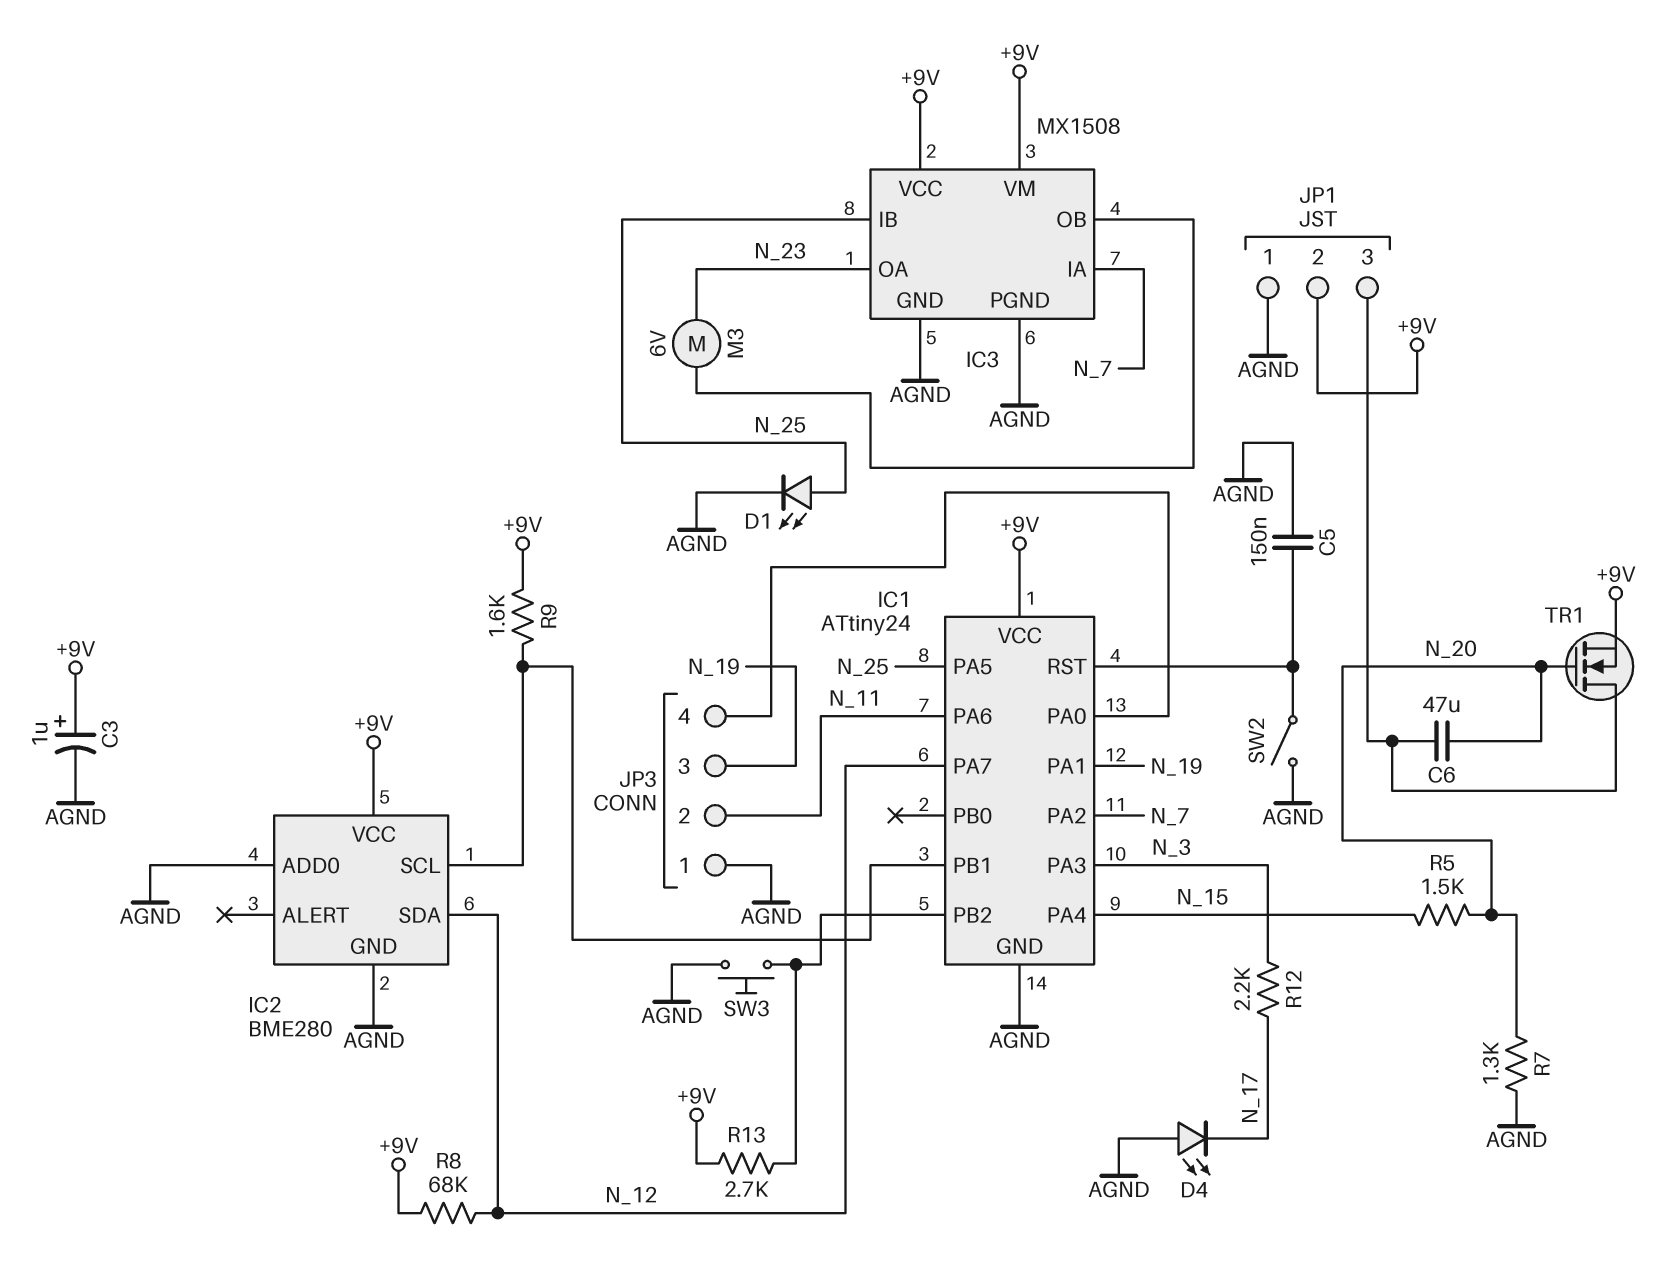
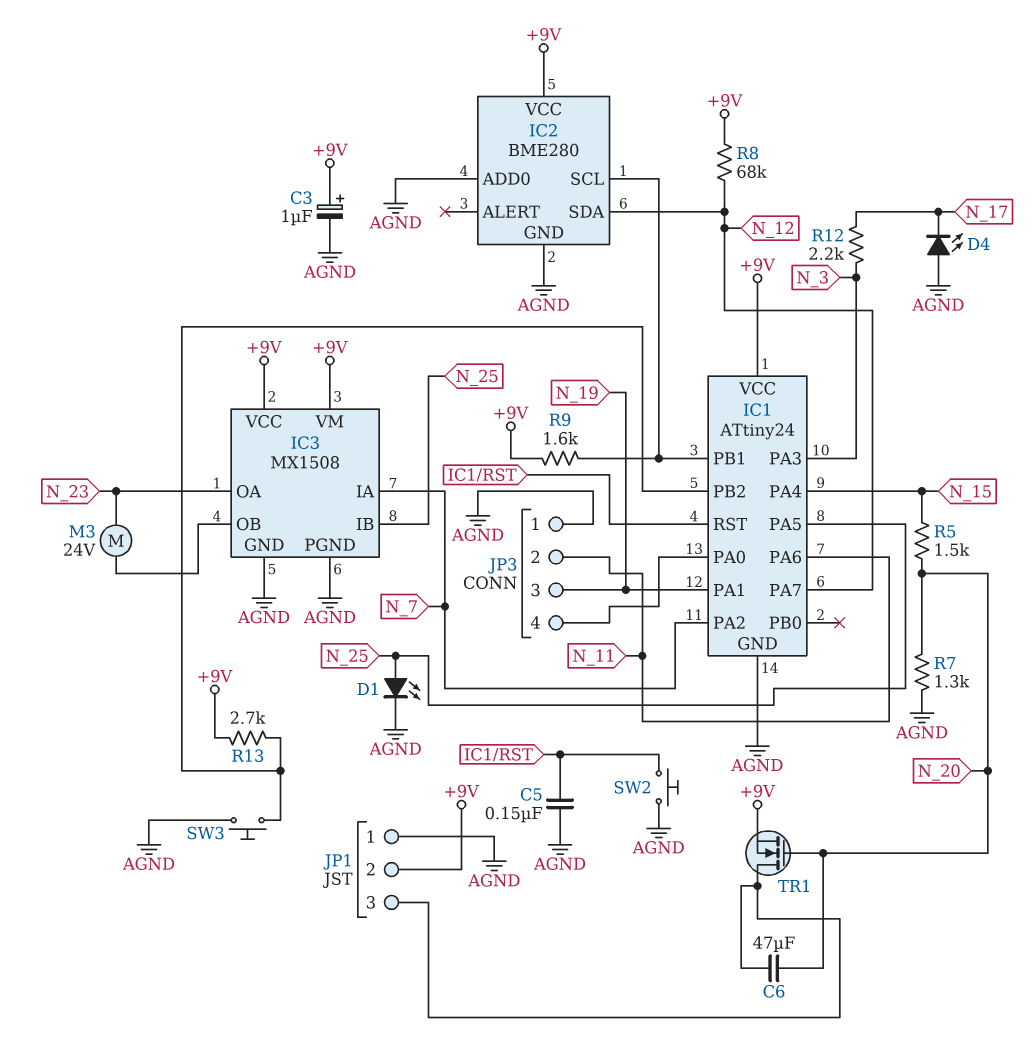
M3: motor 6V (IC3/OB, N_23) -> motor 24V (IC3/OB, N_23)
SW2: switch (AGND, IC1/RST) -> button (AGND, IC1/RST)

